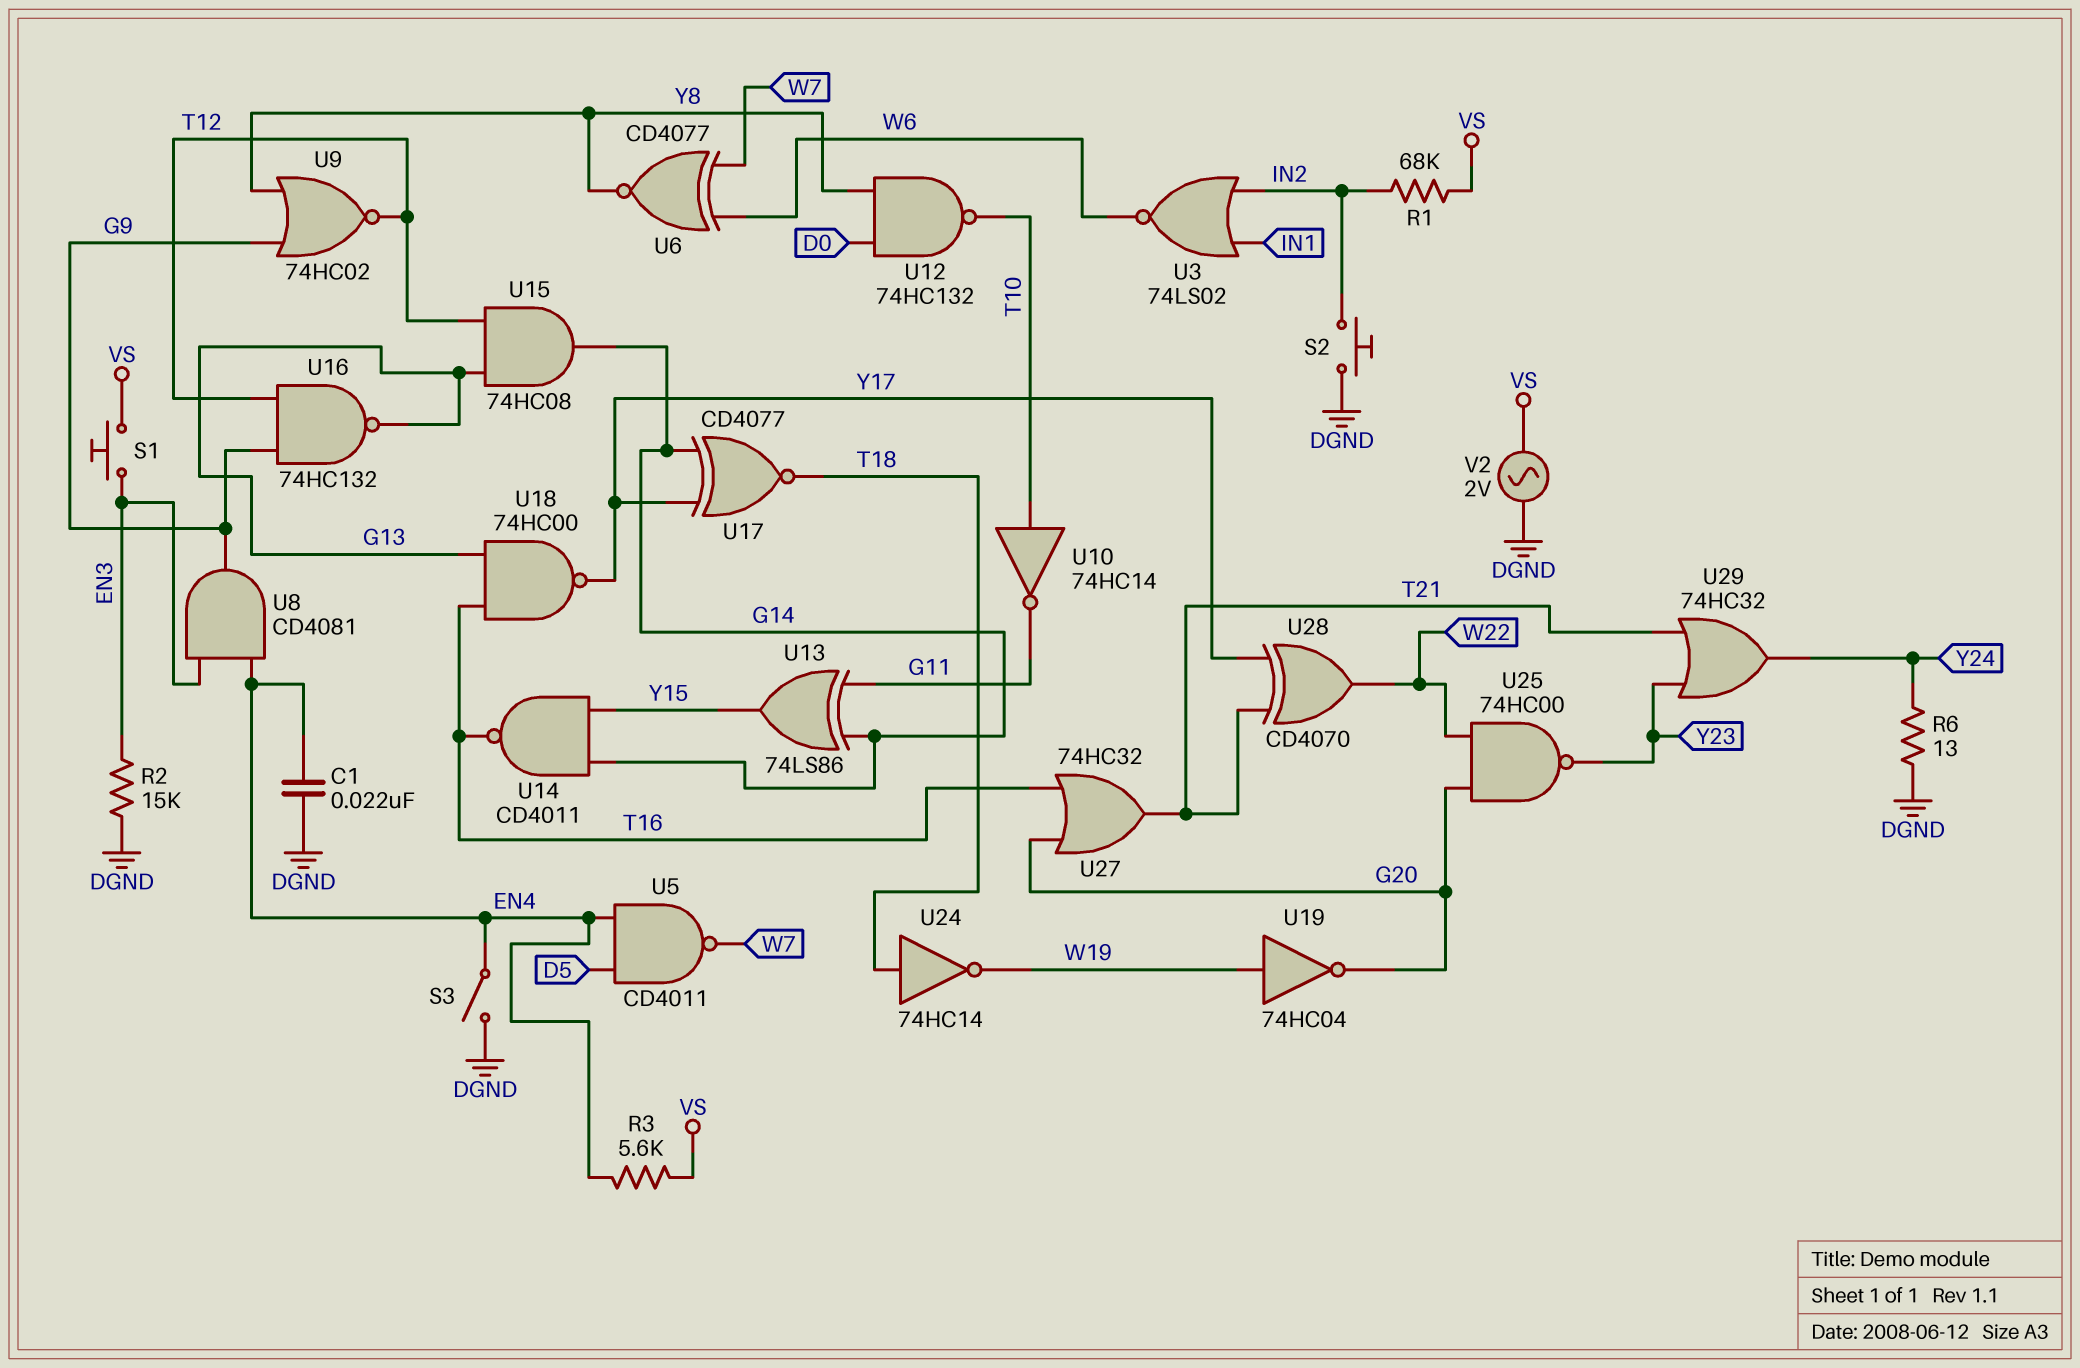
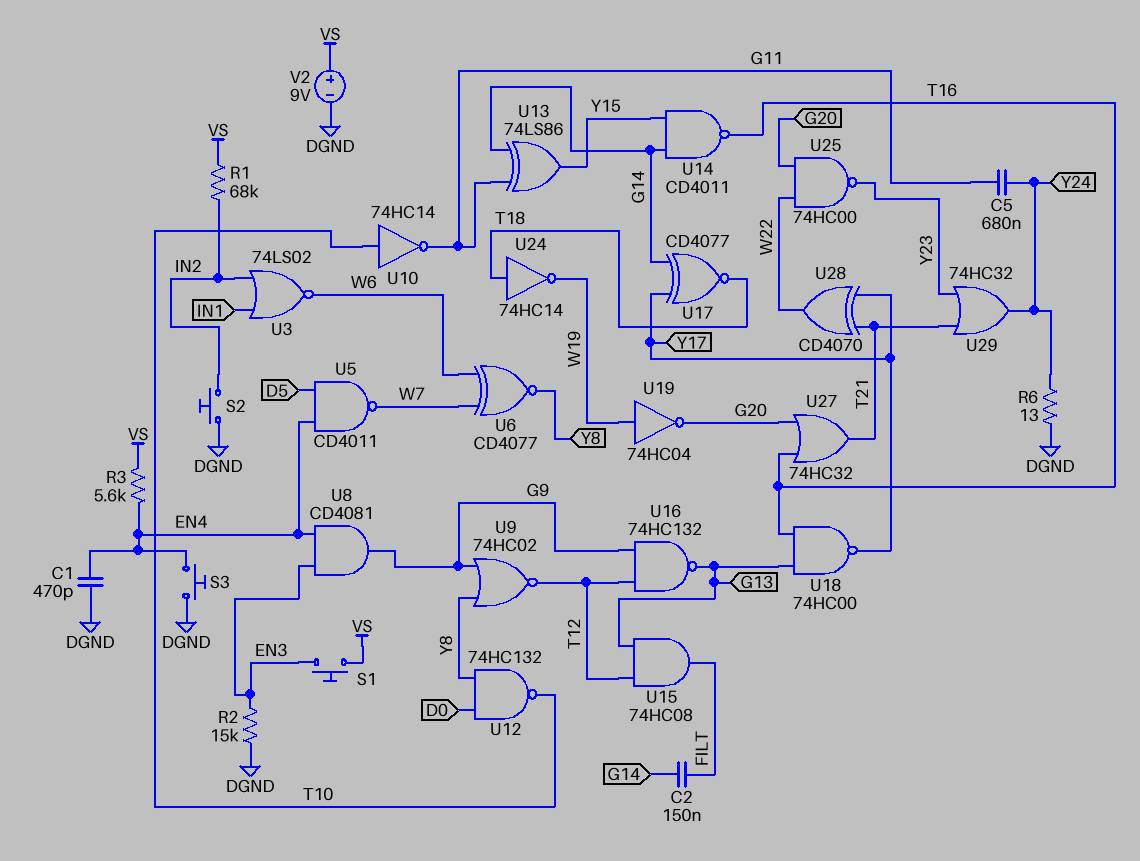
C1: 22nF (DGND, EN4) -> 470pF (DGND, EN4)
C2: none -> 150nF (FILT, G14)
C5: none -> 680nF (G11, Y24)
S3: switch (DGND, EN4) -> button (DGND, EN4)
U15: AND 74HC08 (in G13, in T12, out G14) -> AND 74HC08 (in G13, in T12, out FILT)
V2: AC 2V (DGND, VS) -> 9V (plus VS, minus DGND)

